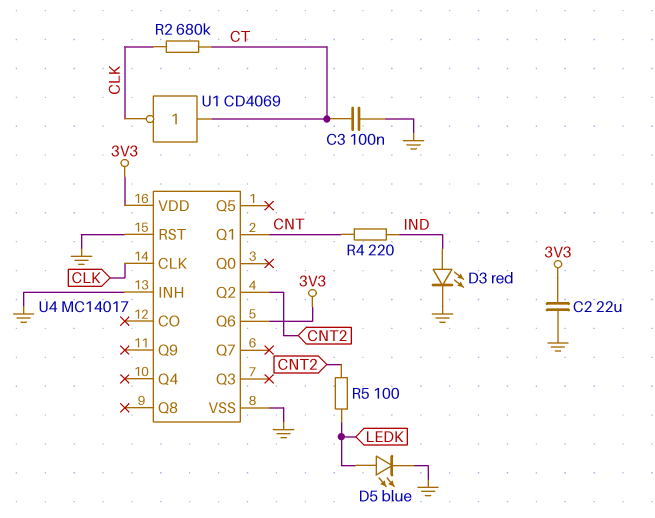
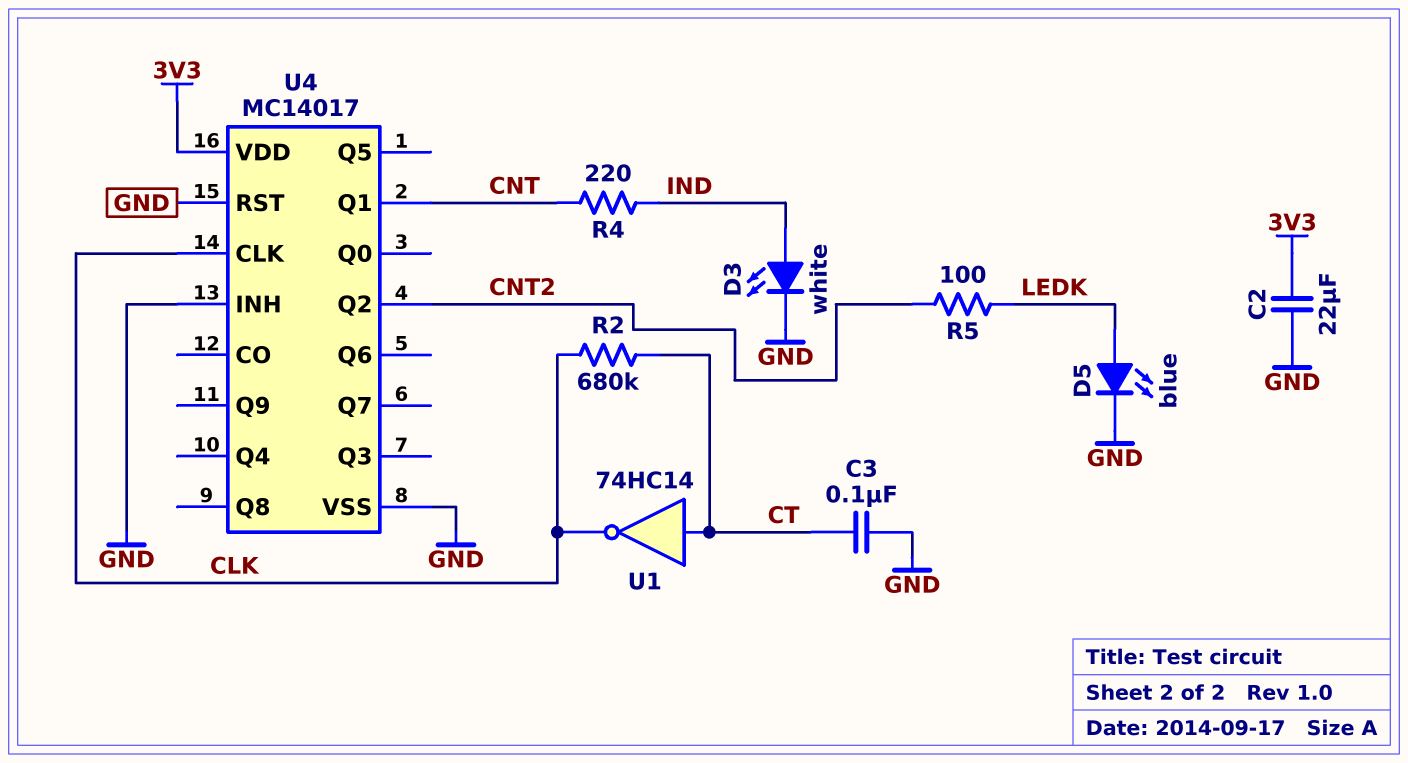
D3: LED red (A IND, K GND) -> LED white (A IND, K GND)
U1: NOT CD4069 (in CT, out CLK) -> NOT 74HC14 (in CT, out CLK)
U4 pin Q6: 3V3 -> none

